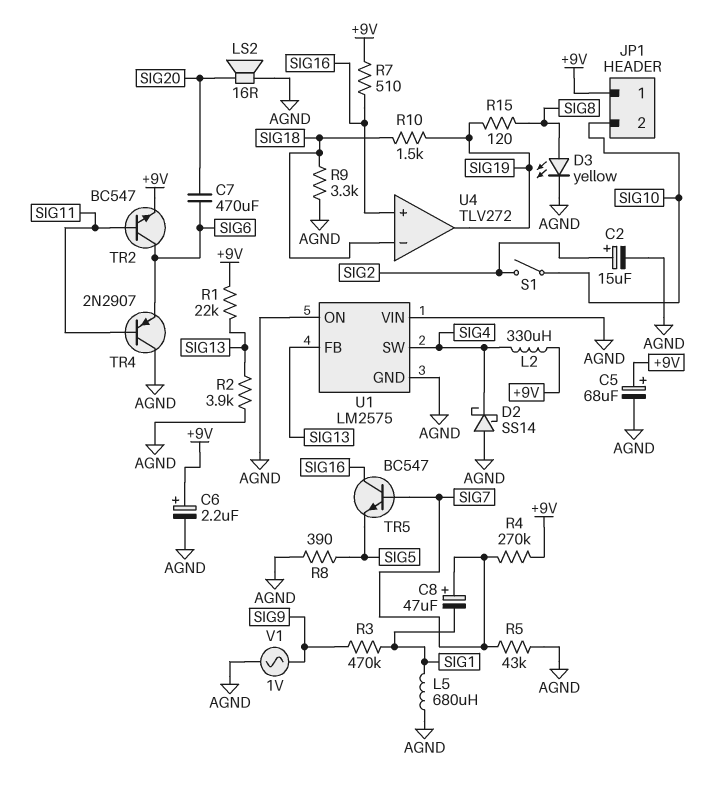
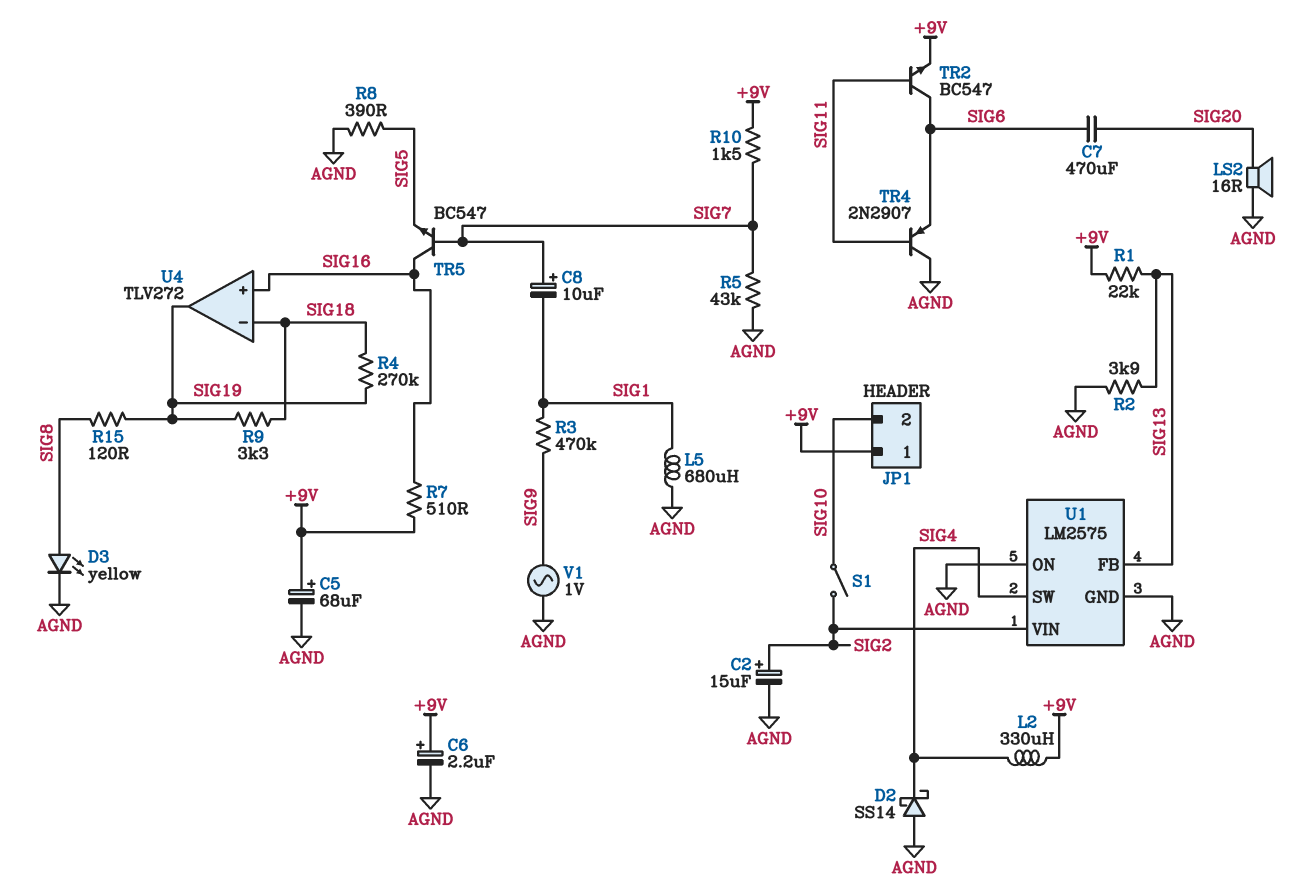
C8: 47uF (plus SIG7, minus SIG1) -> 10uF (plus SIG7, minus SIG1)
R4: 270k (+9V, SIG7) -> 270k (SIG18, SIG19)
R9: 3.3k (AGND, SIG18) -> 3.3k (SIG18, SIG19)
R10: 1.5k (SIG18, SIG19) -> 1.5k (+9V, SIG7)
U1 pin VIN: AGND -> SIG2

